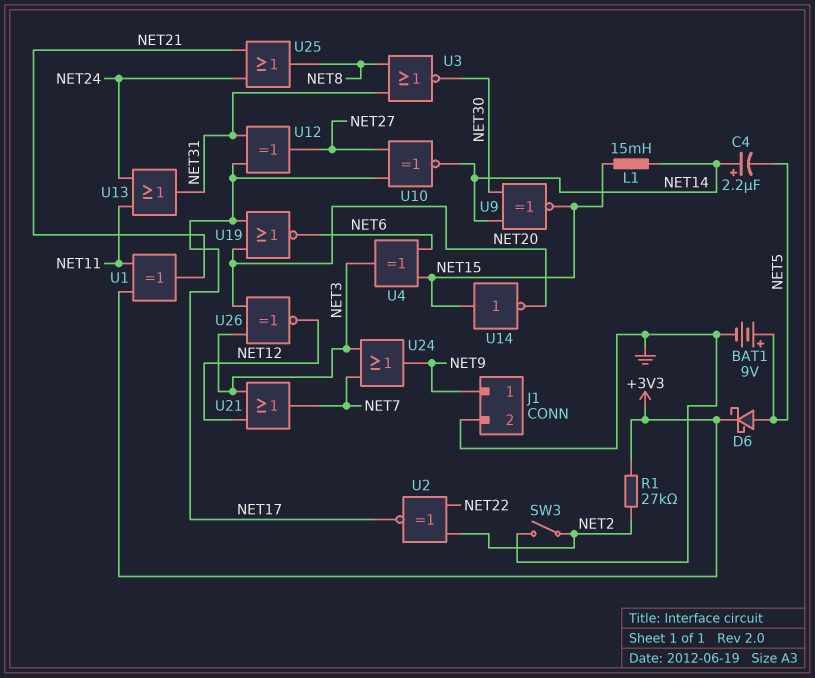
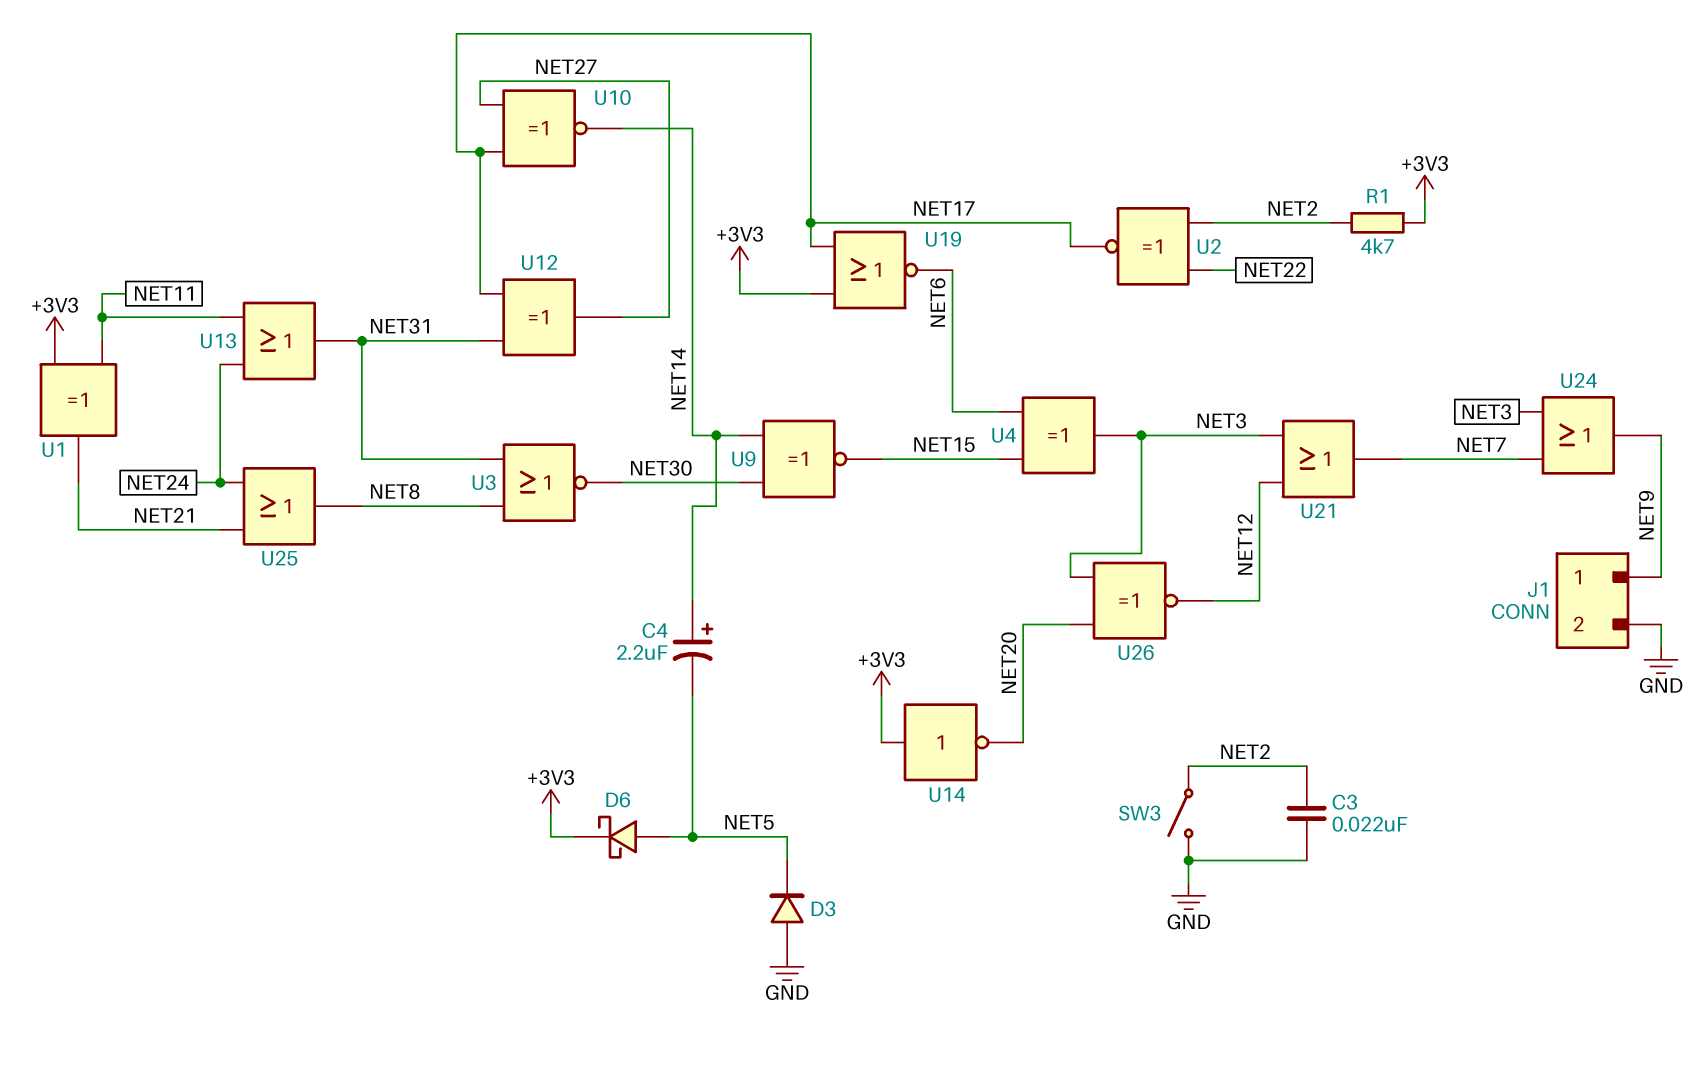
BAT1: 9V (plus NET5, minus GND) -> none
C3: none -> 22nF (GND, NET2)
D3: none -> diode (A GND, K NET5)
L1: 15mH (NET14, NET15) -> none
R1: 27k (+3V3, NET2) -> 4.7k (+3V3, NET2)
U14: NOT (in NET15, out NET20) -> NOT (in +3V3, out NET20)
U19: NOR (in NET17, in NET20, out NET6) -> NOR (in +3V3, in NET17, out NET6)

